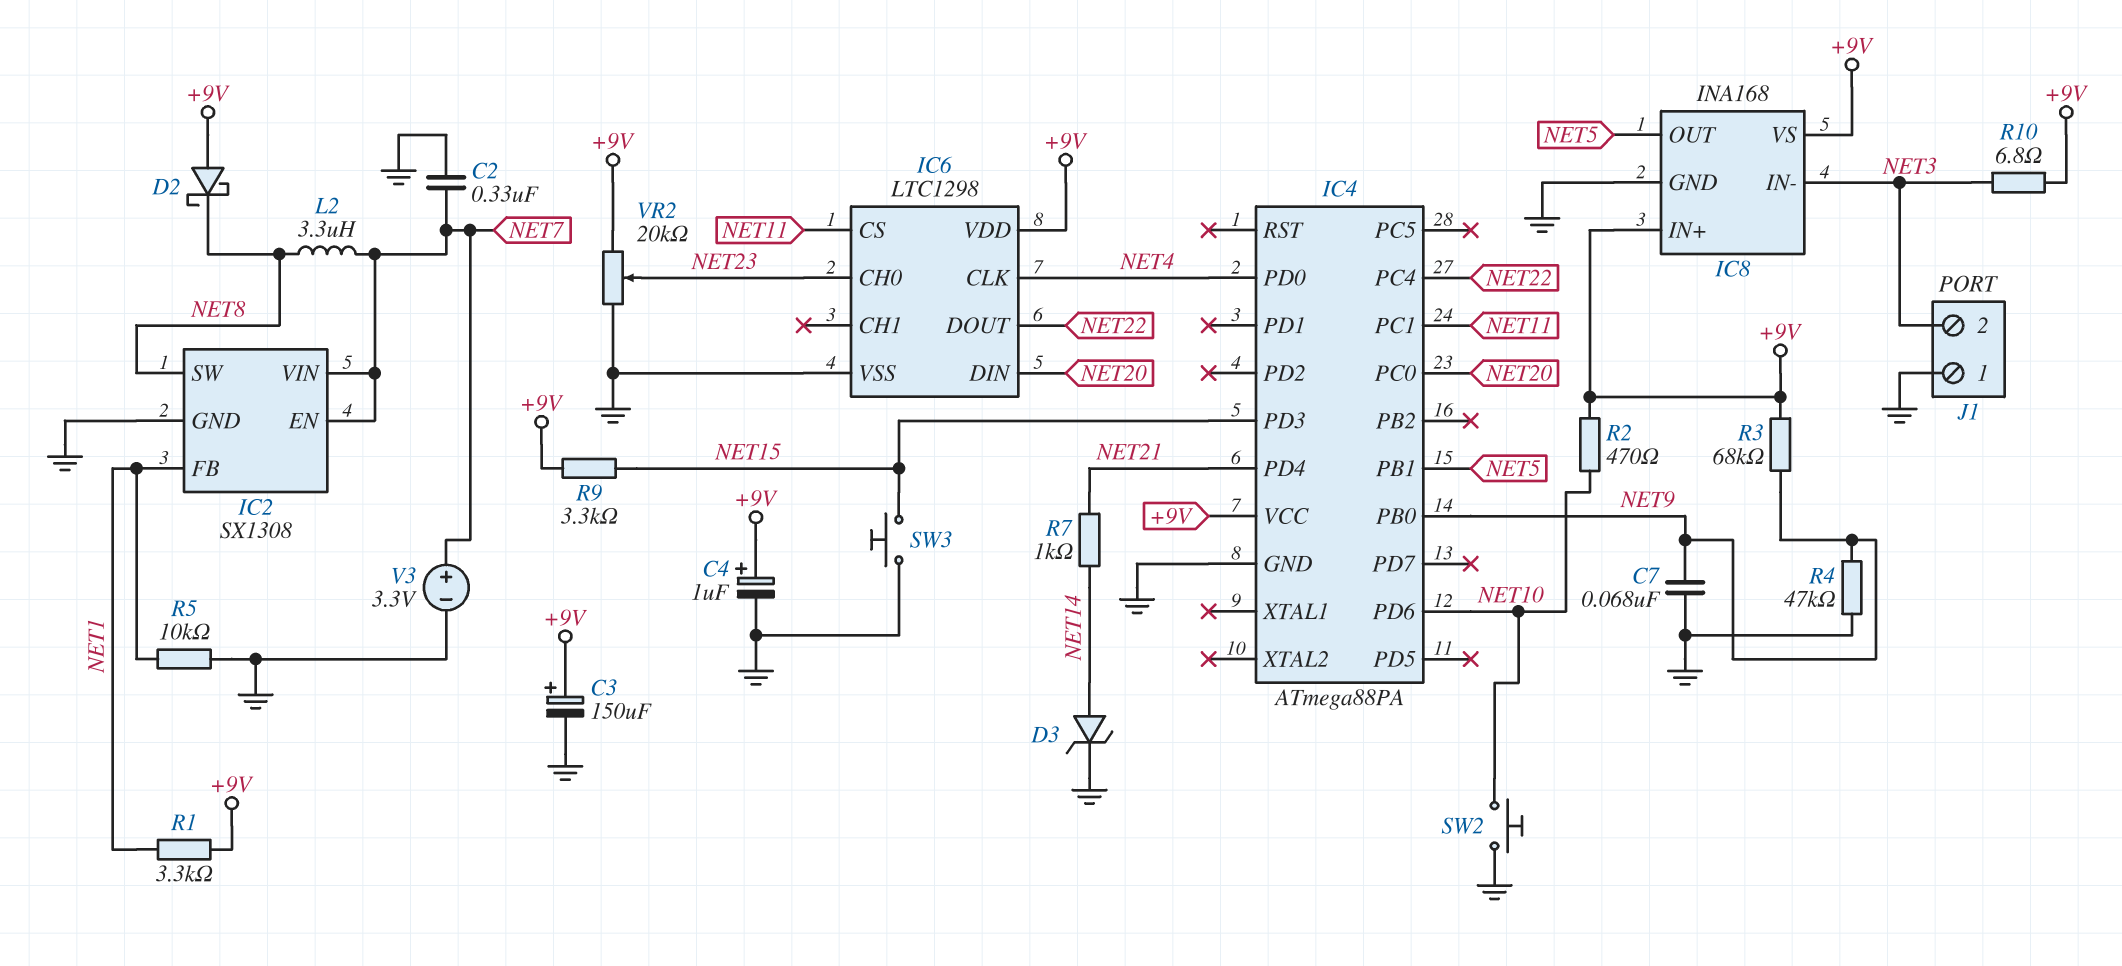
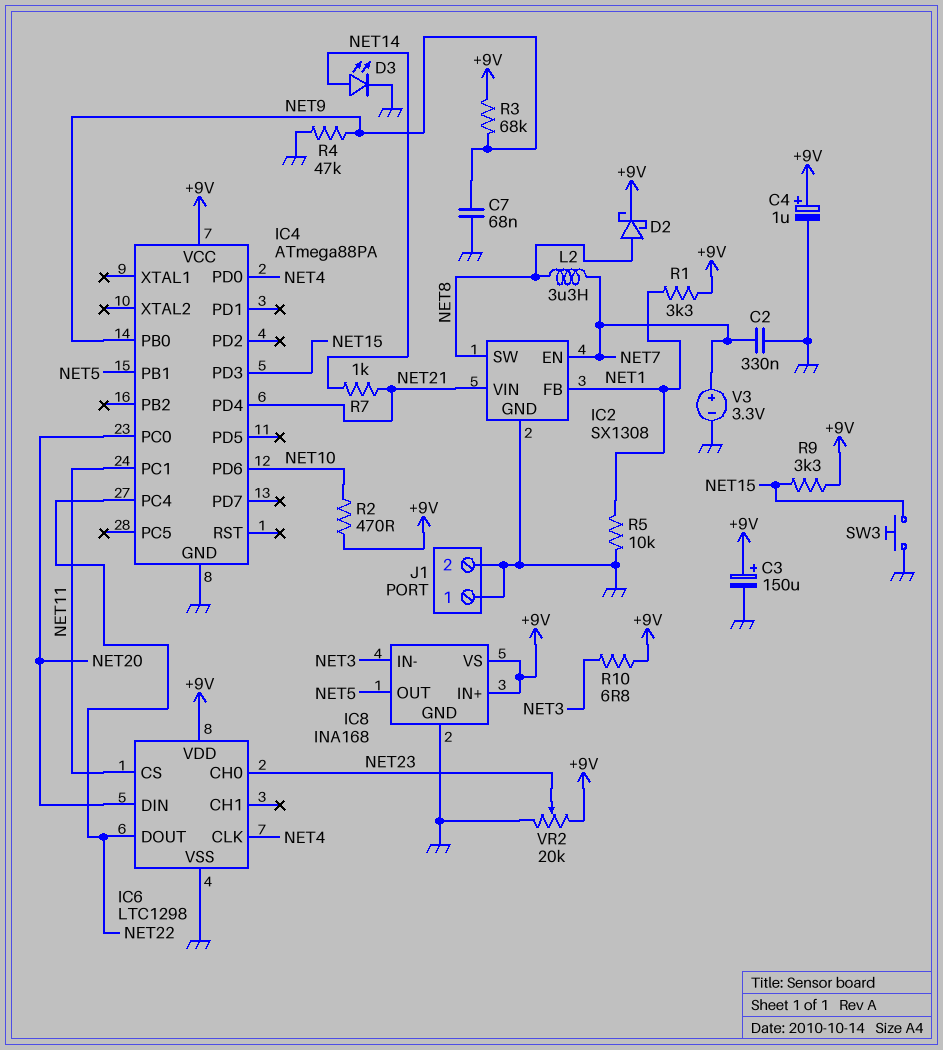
D2: schottky (A +9V, K NET8) -> schottky (A NET8, K +9V)
D3: zener (A NET14, K GND) -> LED (A NET14, K GND)
IC2 pin VIN: NET7 -> NET21
J1 pin 2: NET3 -> GND
SW2: button (GND, NET10) -> none

